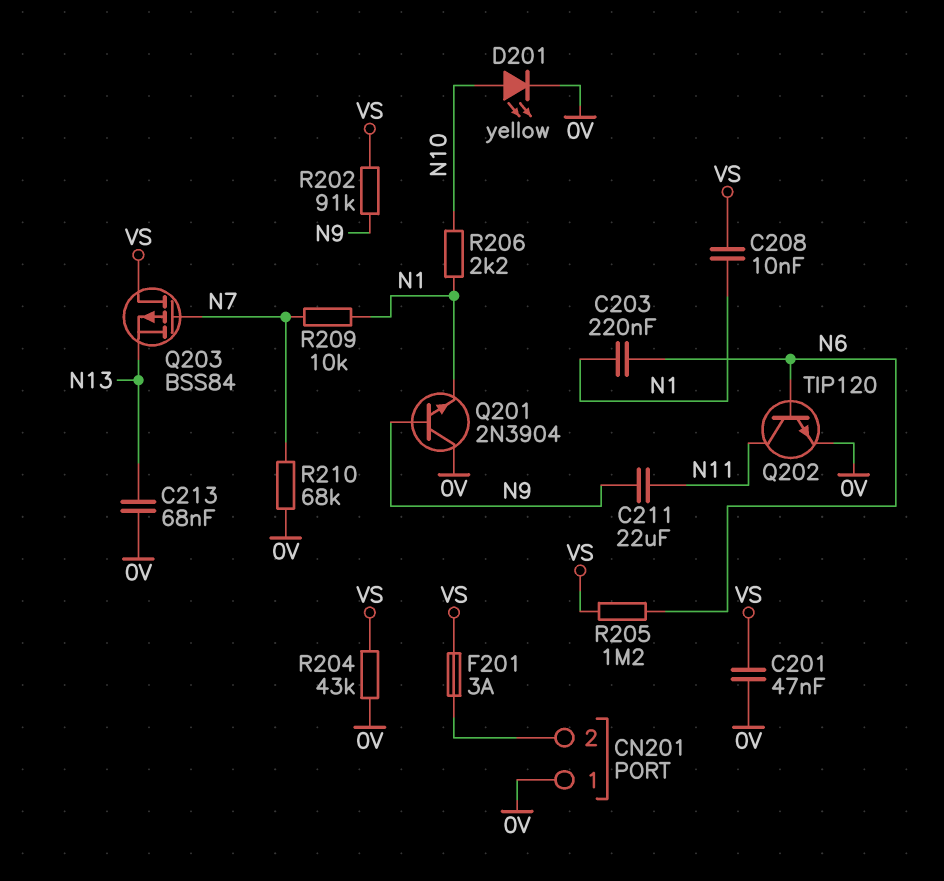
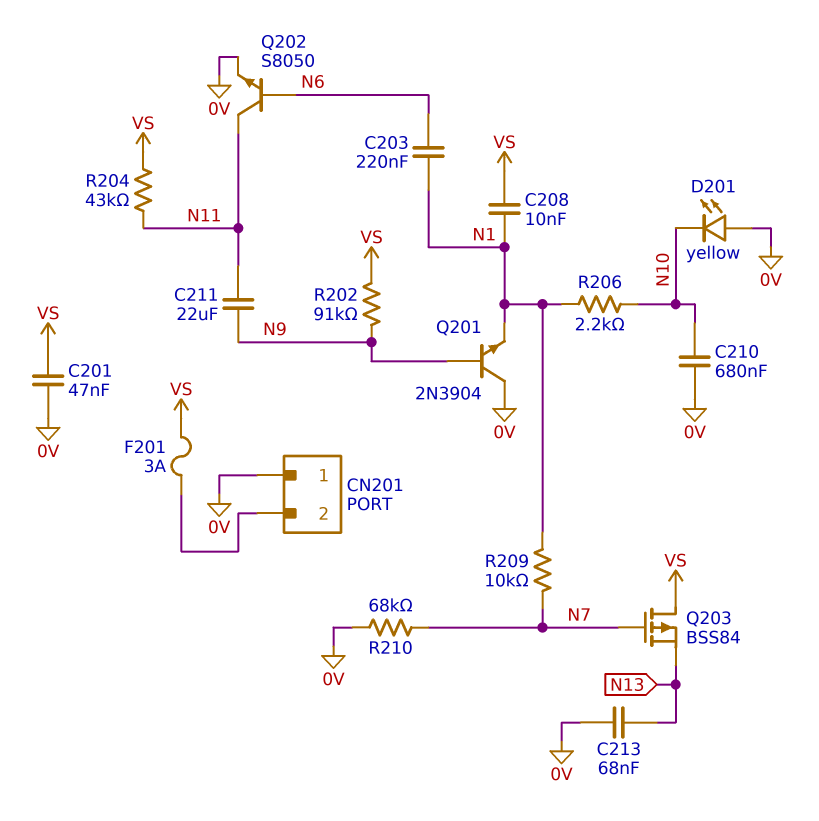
C210: none -> 680nF (0V, N10)
D201: LED yellow (A N10, K 0V) -> LED yellow (A 0V, K N10)
Q202: NPN TIP120 (B N6, C N11, E 0V) -> NPN S8050 (B N6, C N11, E 0V)
R204: 43k (0V, VS) -> 43k (N11, VS)
R205: 1.2M (N6, VS) -> none

